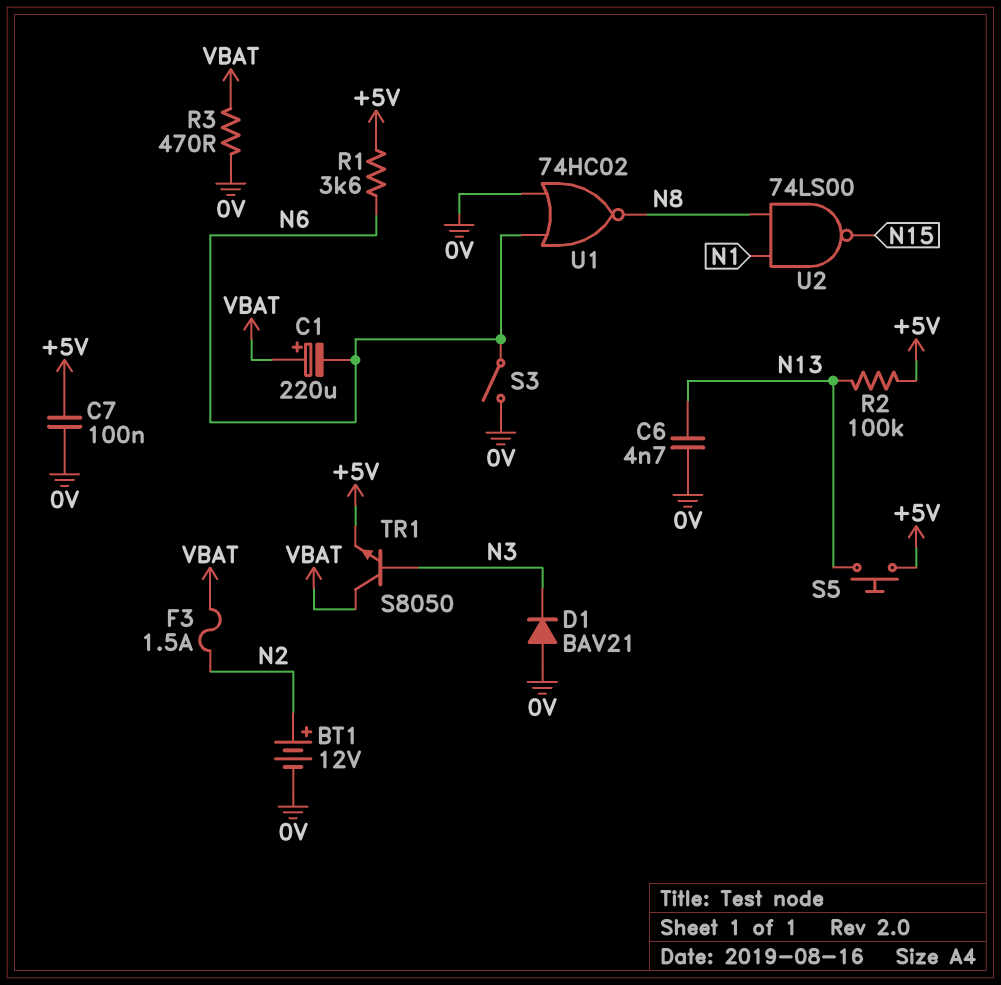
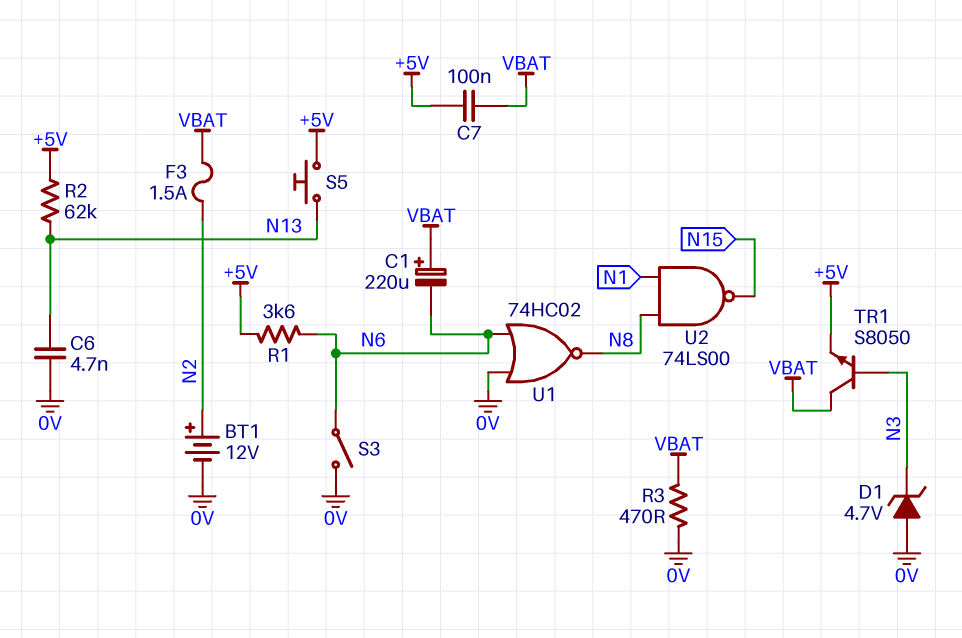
C7: 100nF (+5V, 0V) -> 100nF (+5V, VBAT)
D1: diode BAV21 (A 0V, K N3) -> zener 4.7V (A 0V, K N3)
R2: 100k (+5V, N13) -> 62k (+5V, N13)

